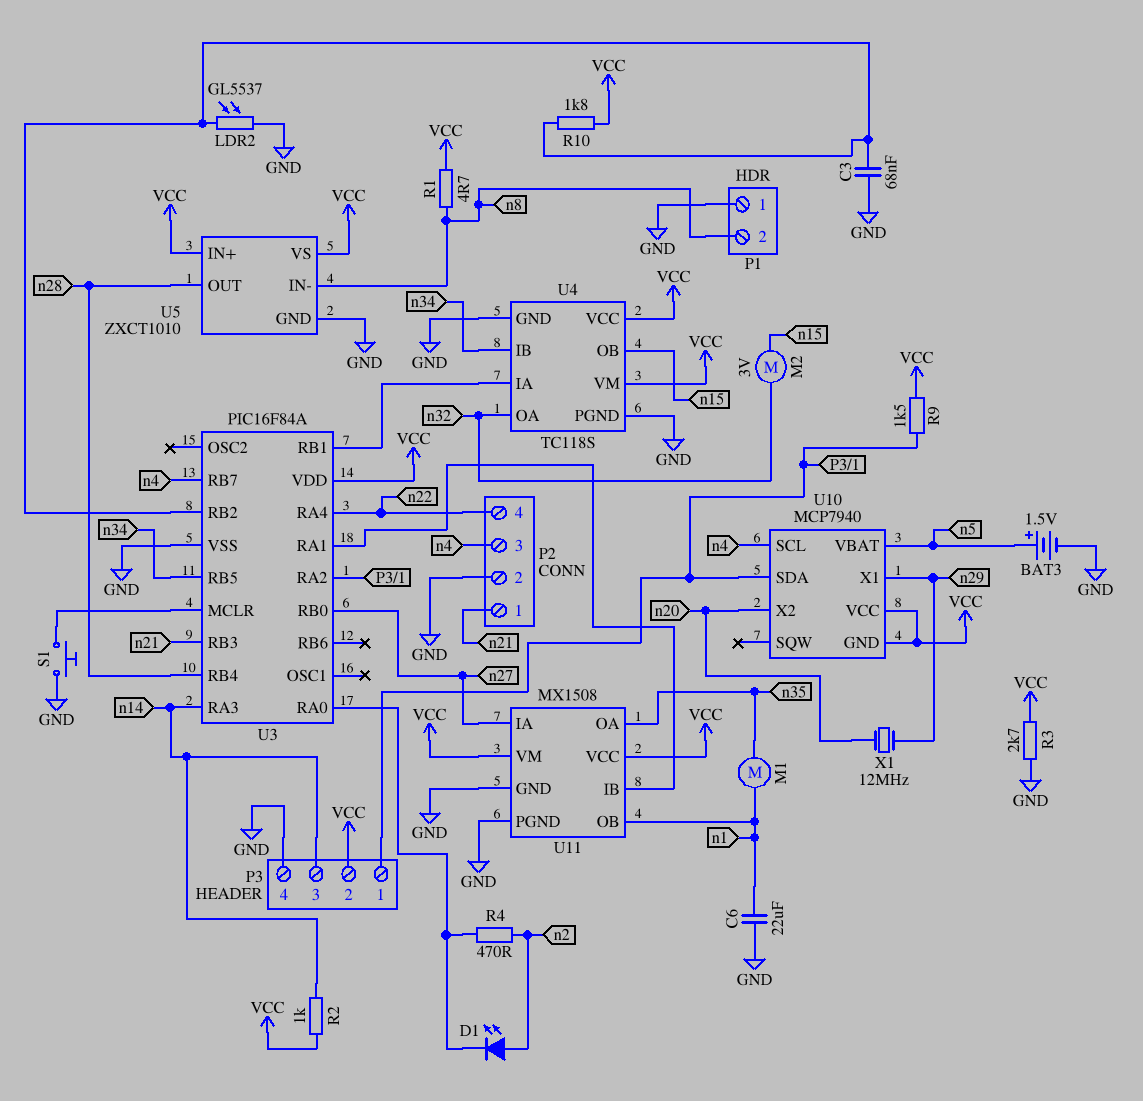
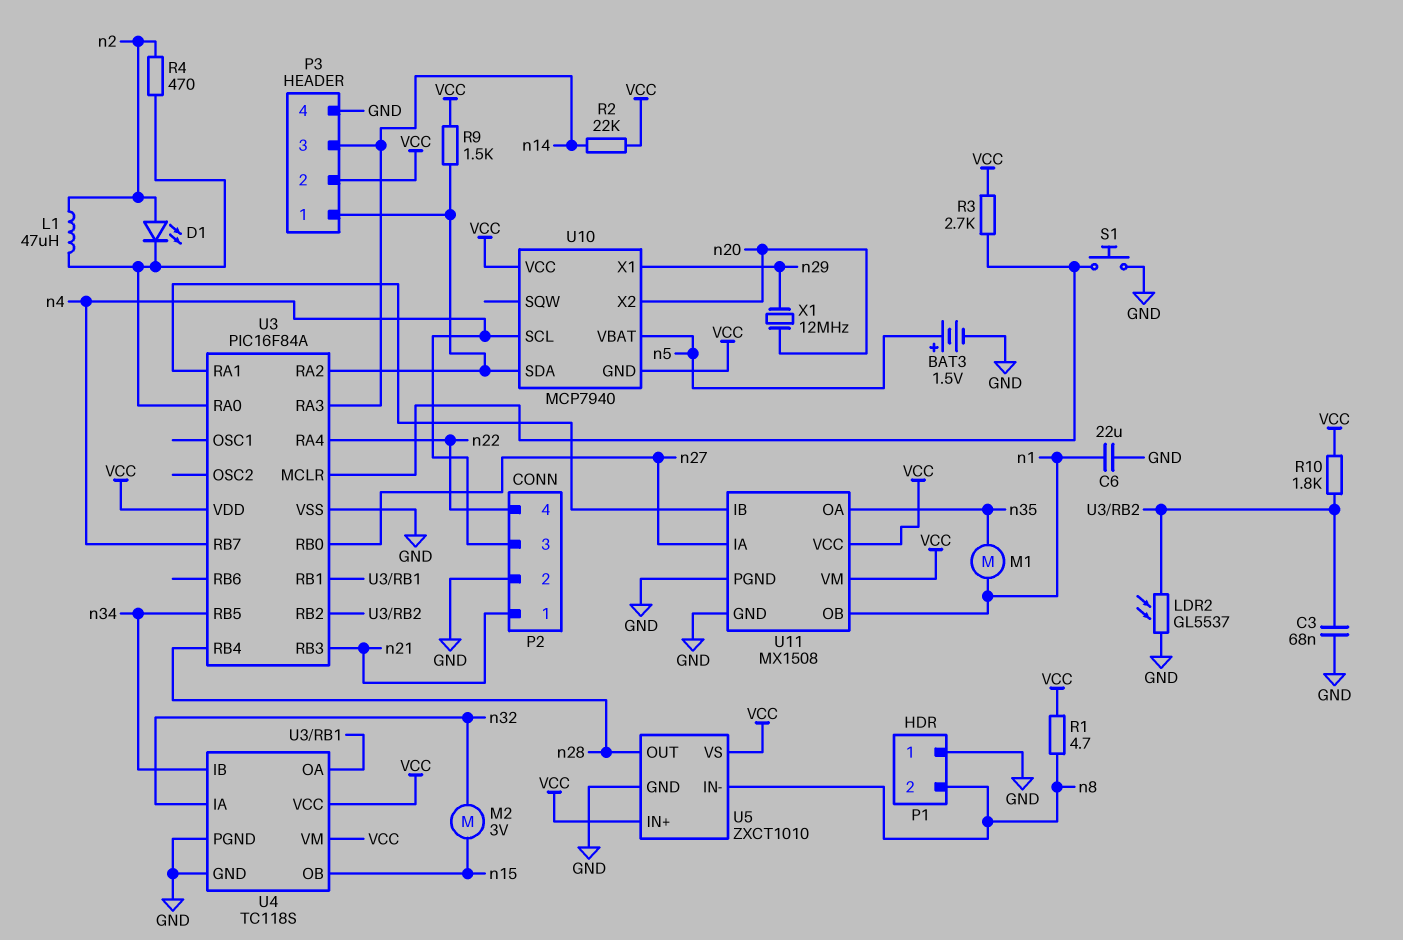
L1: none -> 47uH (U3/RA0, n2)
R2: 1k (VCC, n14) -> 22k (VCC, n14)
R3: 2.7k (GND, VCC) -> 2.7k (U3/MCLR, VCC)
U4 pin IA: U3/RB1 -> n32
U4 pin OA: n32 -> U3/RB1

